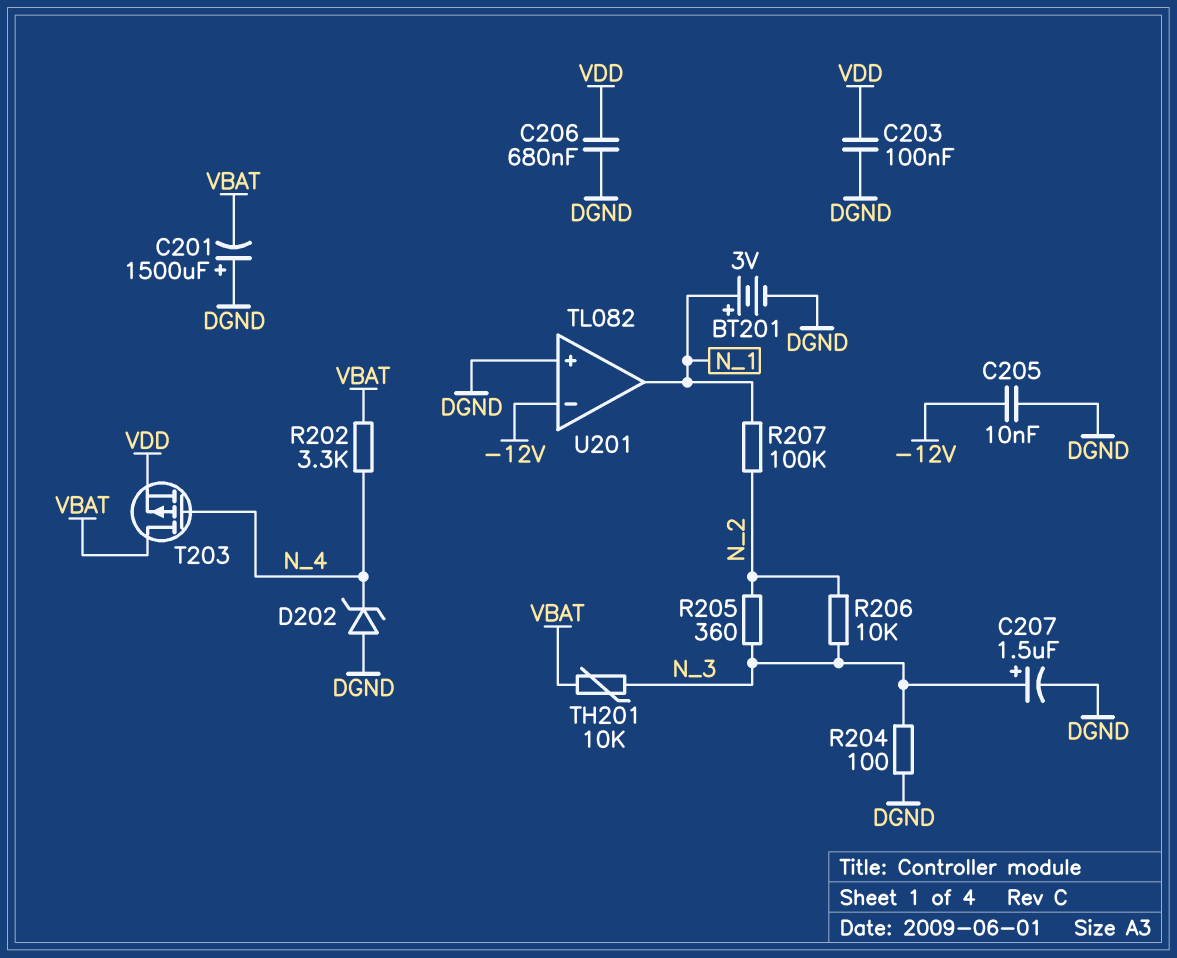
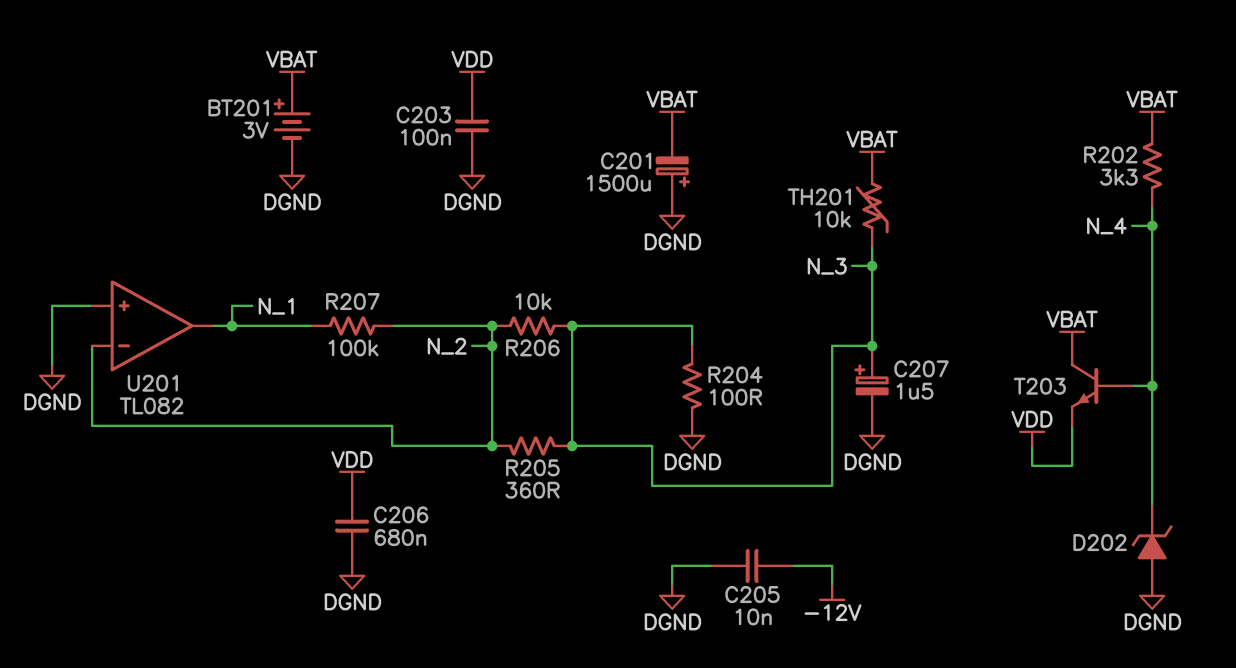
BT201: 3V (plus N_1, minus DGND) -> 3V (plus VBAT, minus DGND)
T203: PMOS (G N_4, D VBAT, S VDD) -> NPN (B N_4, C VBAT, E VDD)
U201 pin in-: -12V -> N_2

